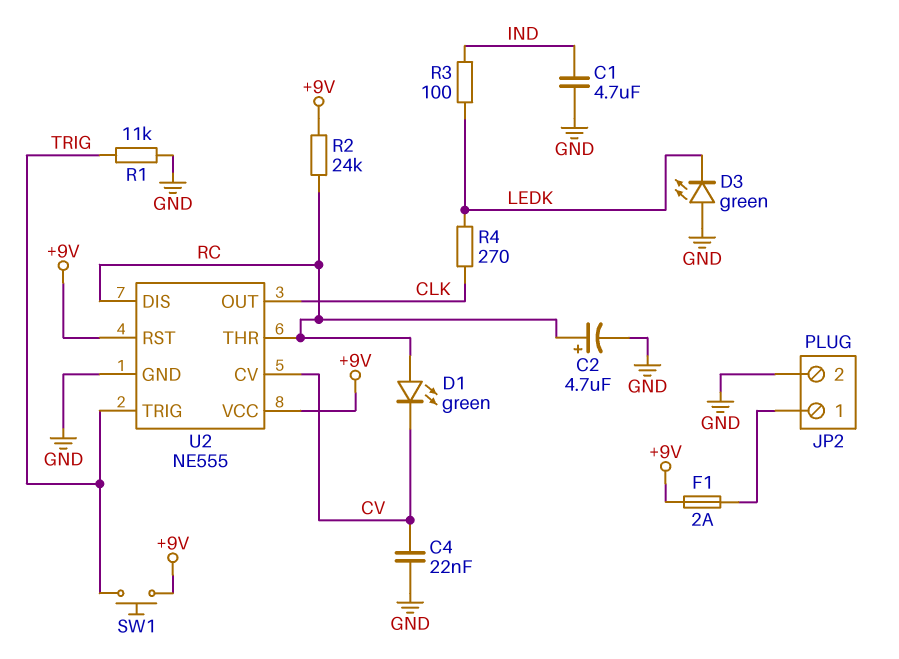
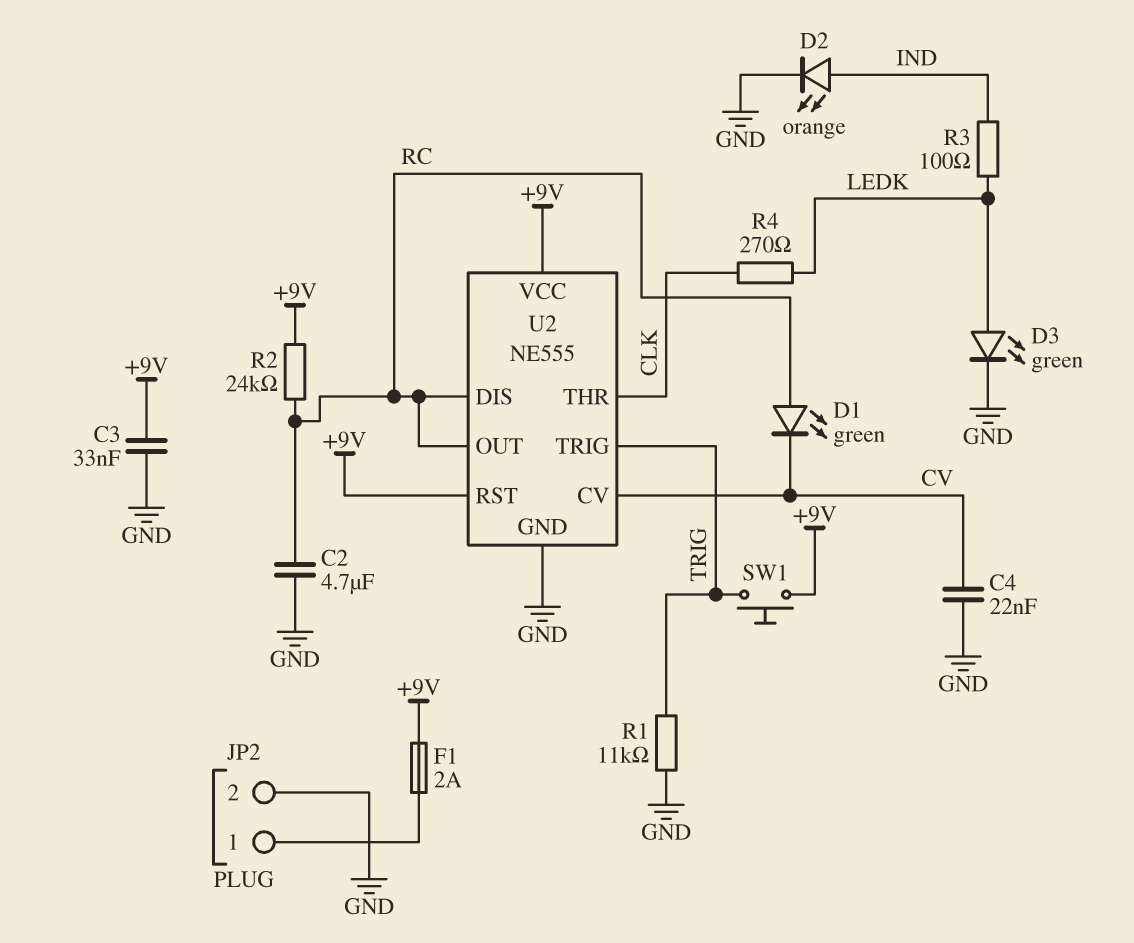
C1: 4.7uF (GND, IND) -> none
C2: 4.7uF (plus RC, minus GND) -> 4.7uF (GND, RC)
C3: none -> 33nF (+9V, GND)
D2: none -> LED orange (A IND, K GND)
D3: LED green (A GND, K LEDK) -> LED green (A LEDK, K GND)
U2 pin OUT: CLK -> RC
U2 pin THR: RC -> CLK

